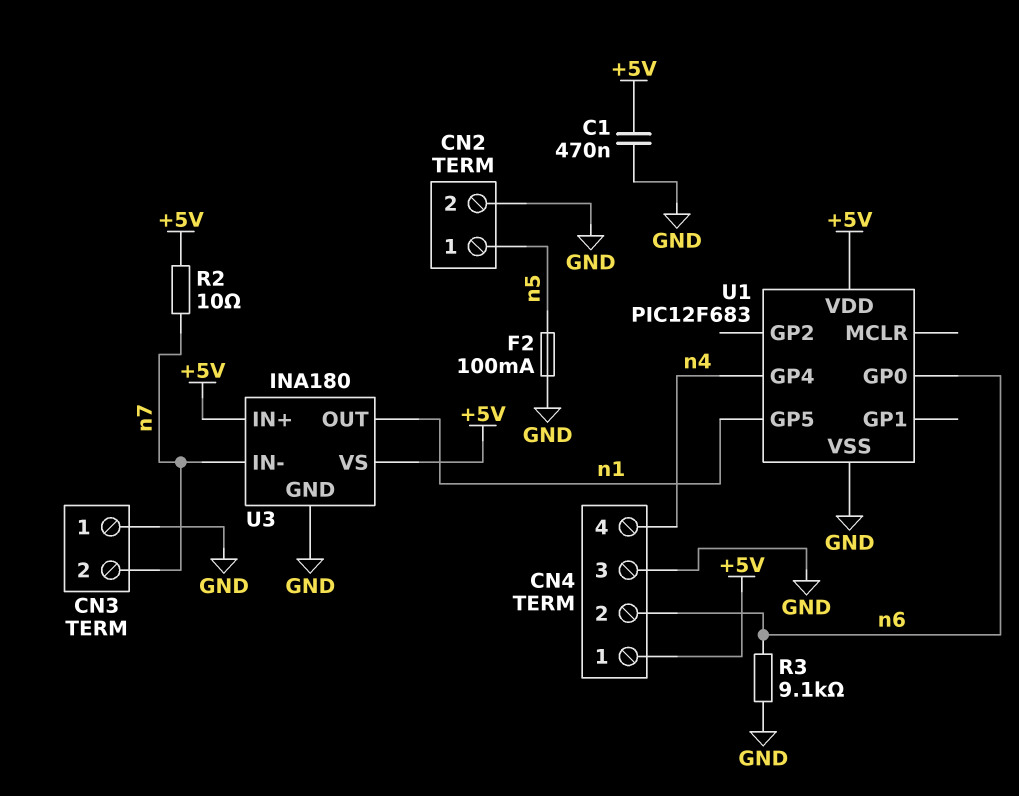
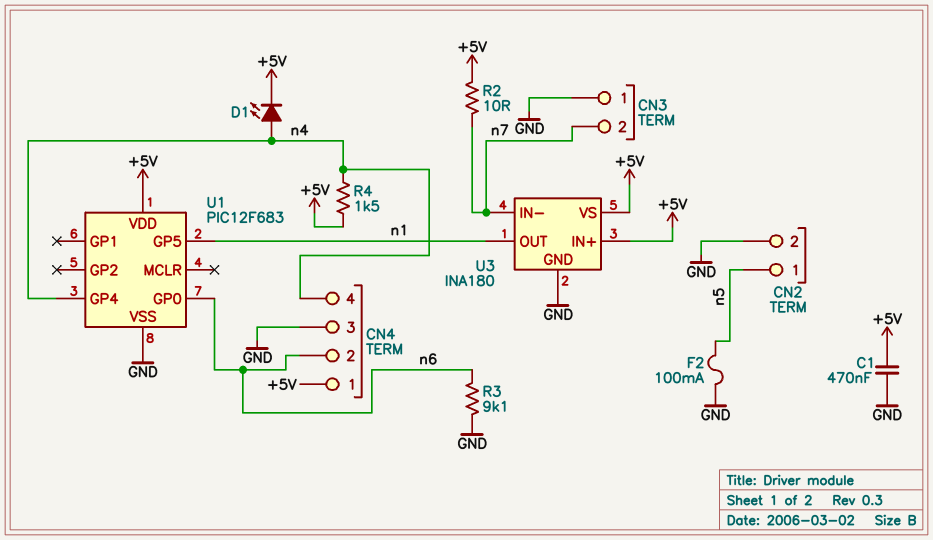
D1: none -> LED (A n4, K +5V)
R4: none -> 1.5k (+5V, n4)

